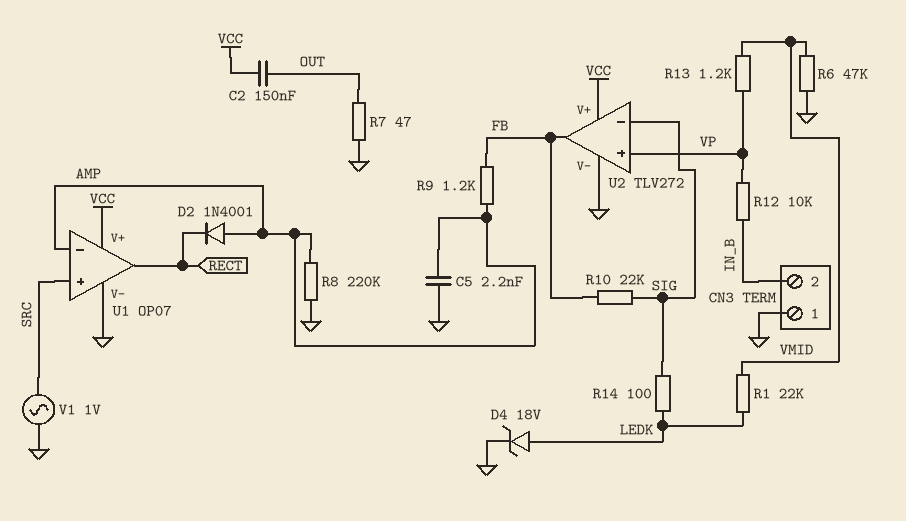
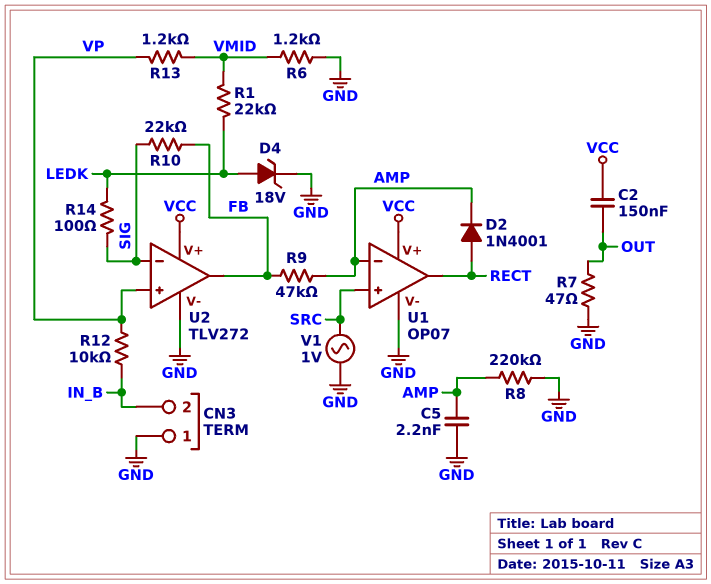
D2: diode 1N4001 (A AMP, K RECT) -> diode 1N4001 (A RECT, K AMP)
R6: 47k (GND, VMID) -> 1.2k (GND, VMID)
R9: 1.2k (AMP, FB) -> 47k (AMP, FB)

